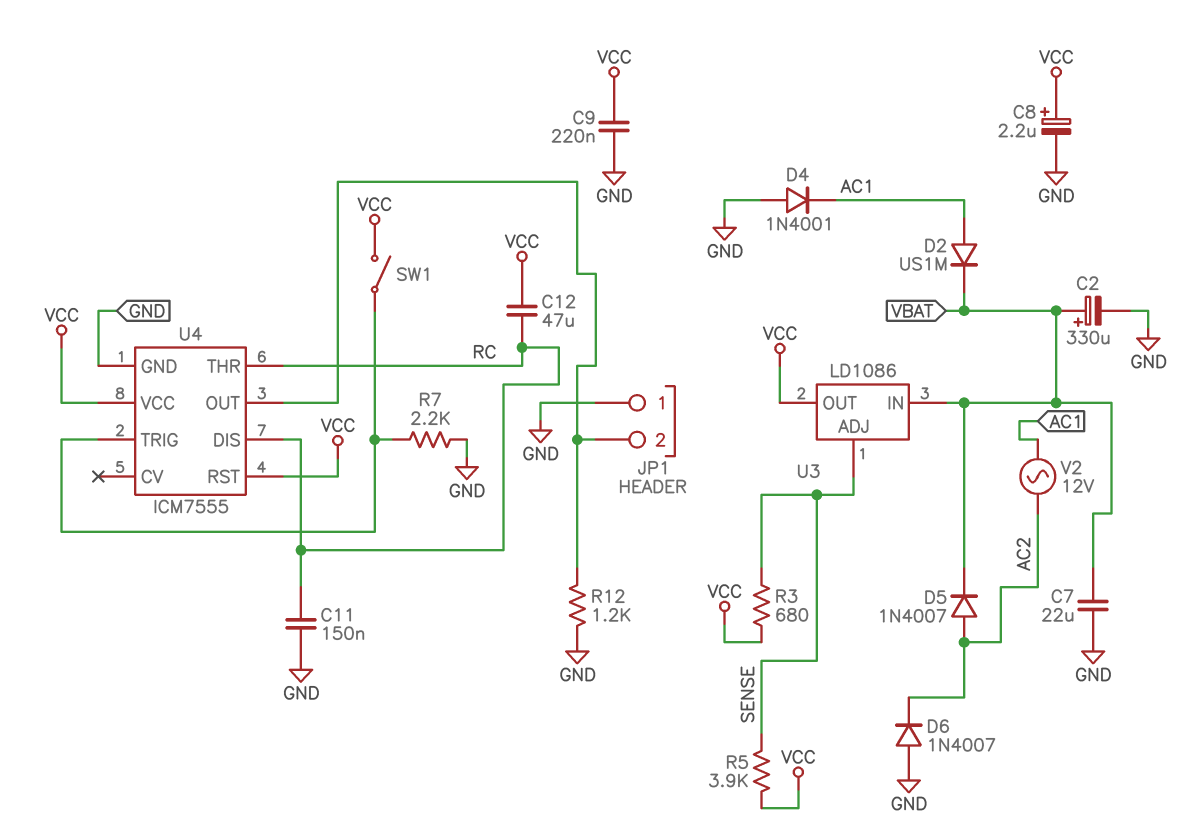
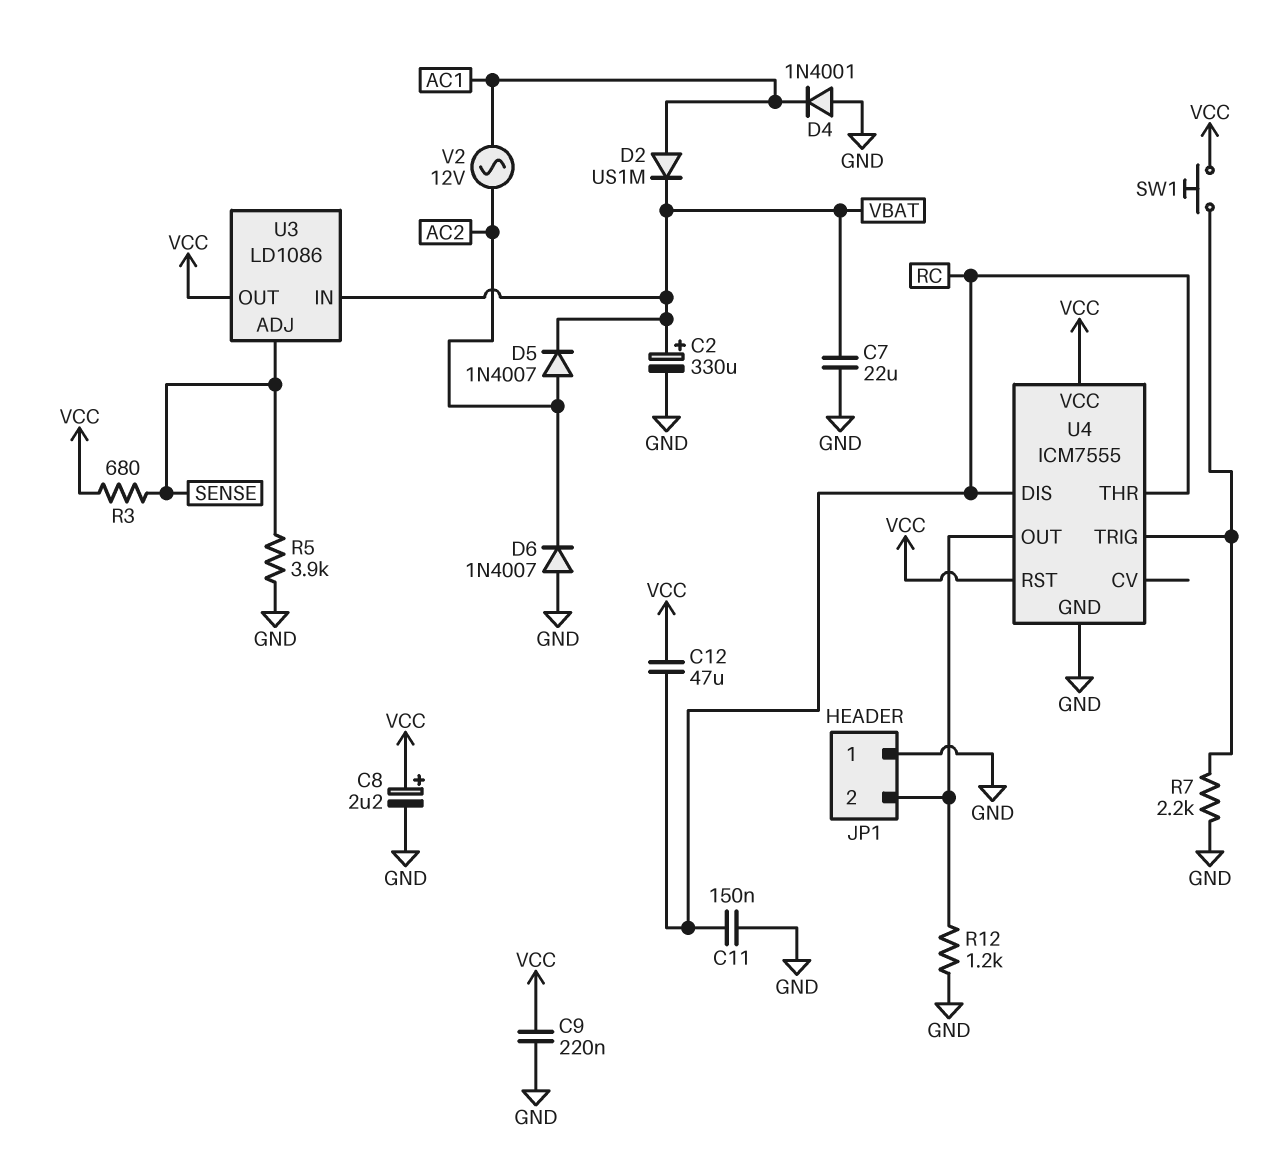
R5: 3.9k (SENSE, VCC) -> 3.9k (GND, SENSE)
SW1: switch (U4/TRIG, VCC) -> button (U4/TRIG, VCC)

